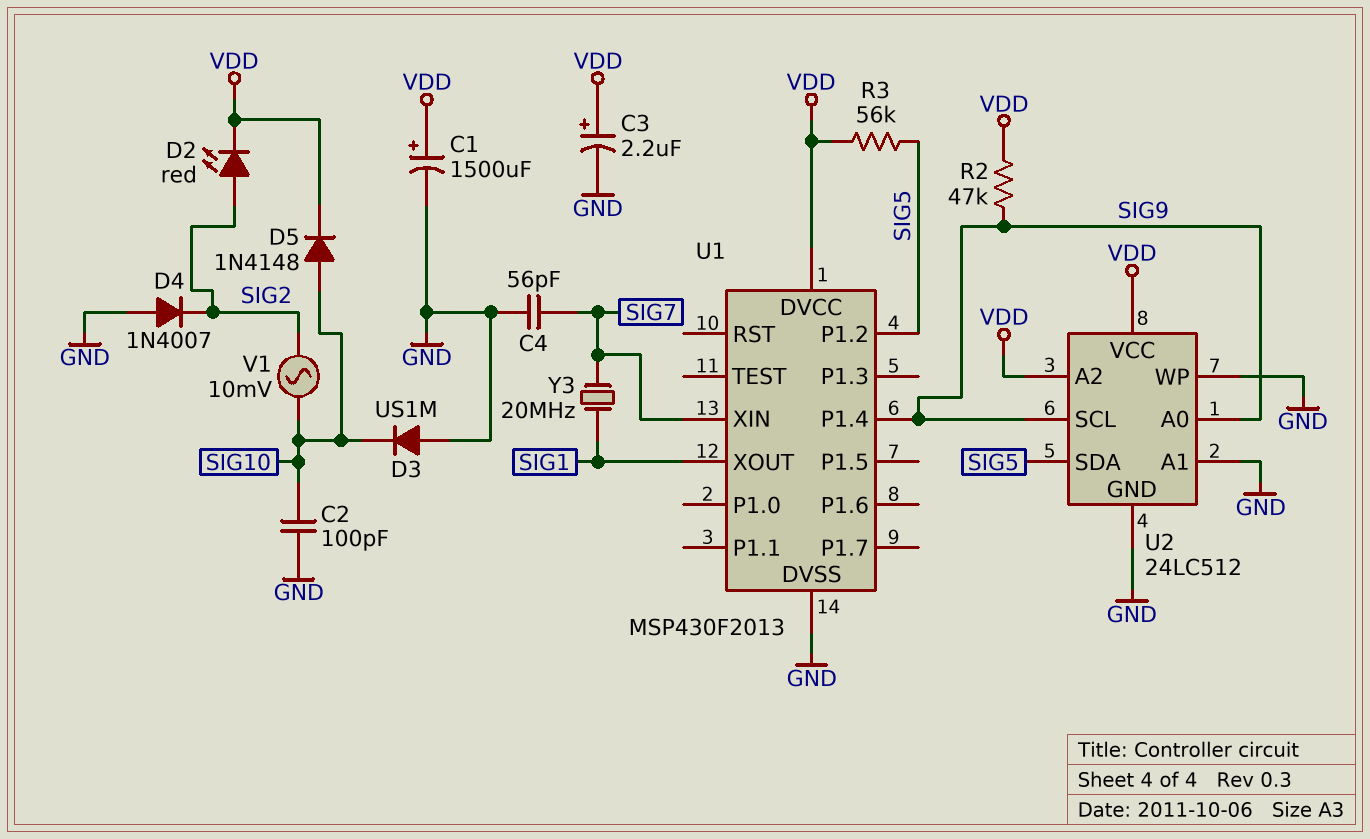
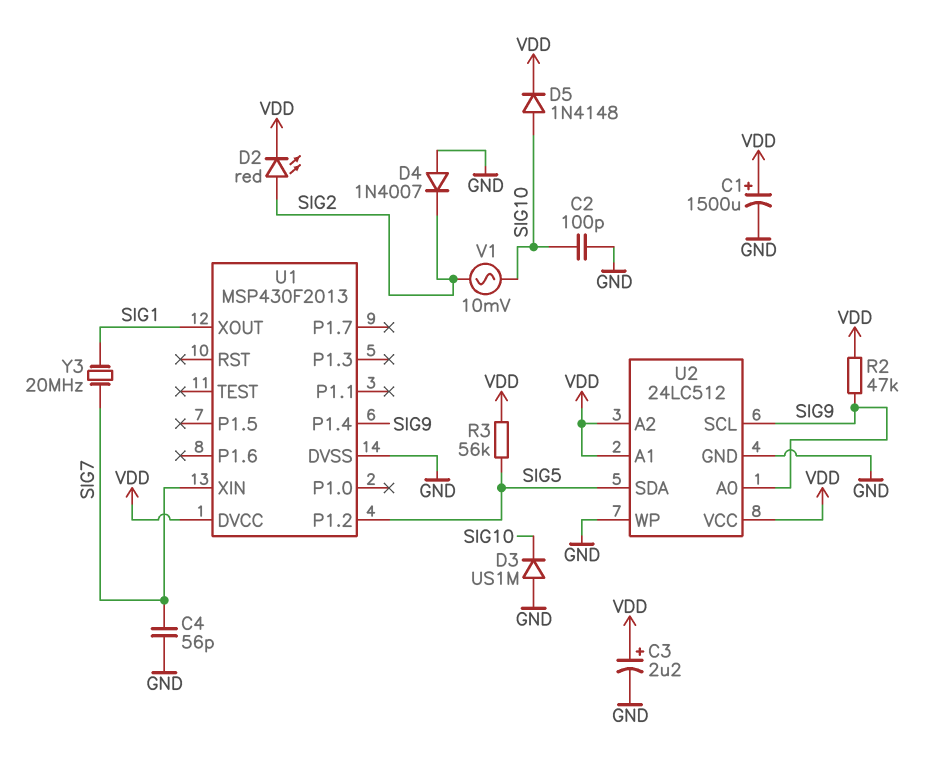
U2 pin A1: GND -> VDD

